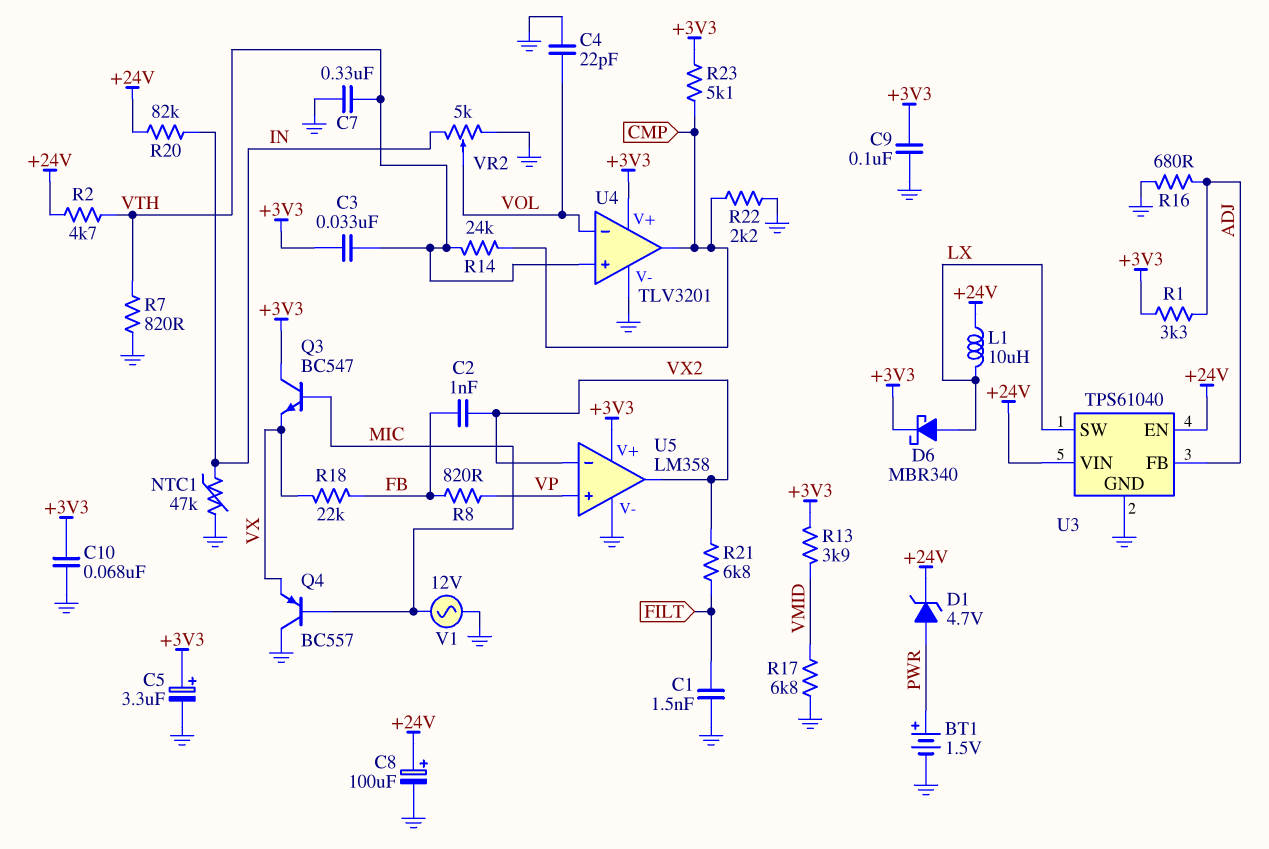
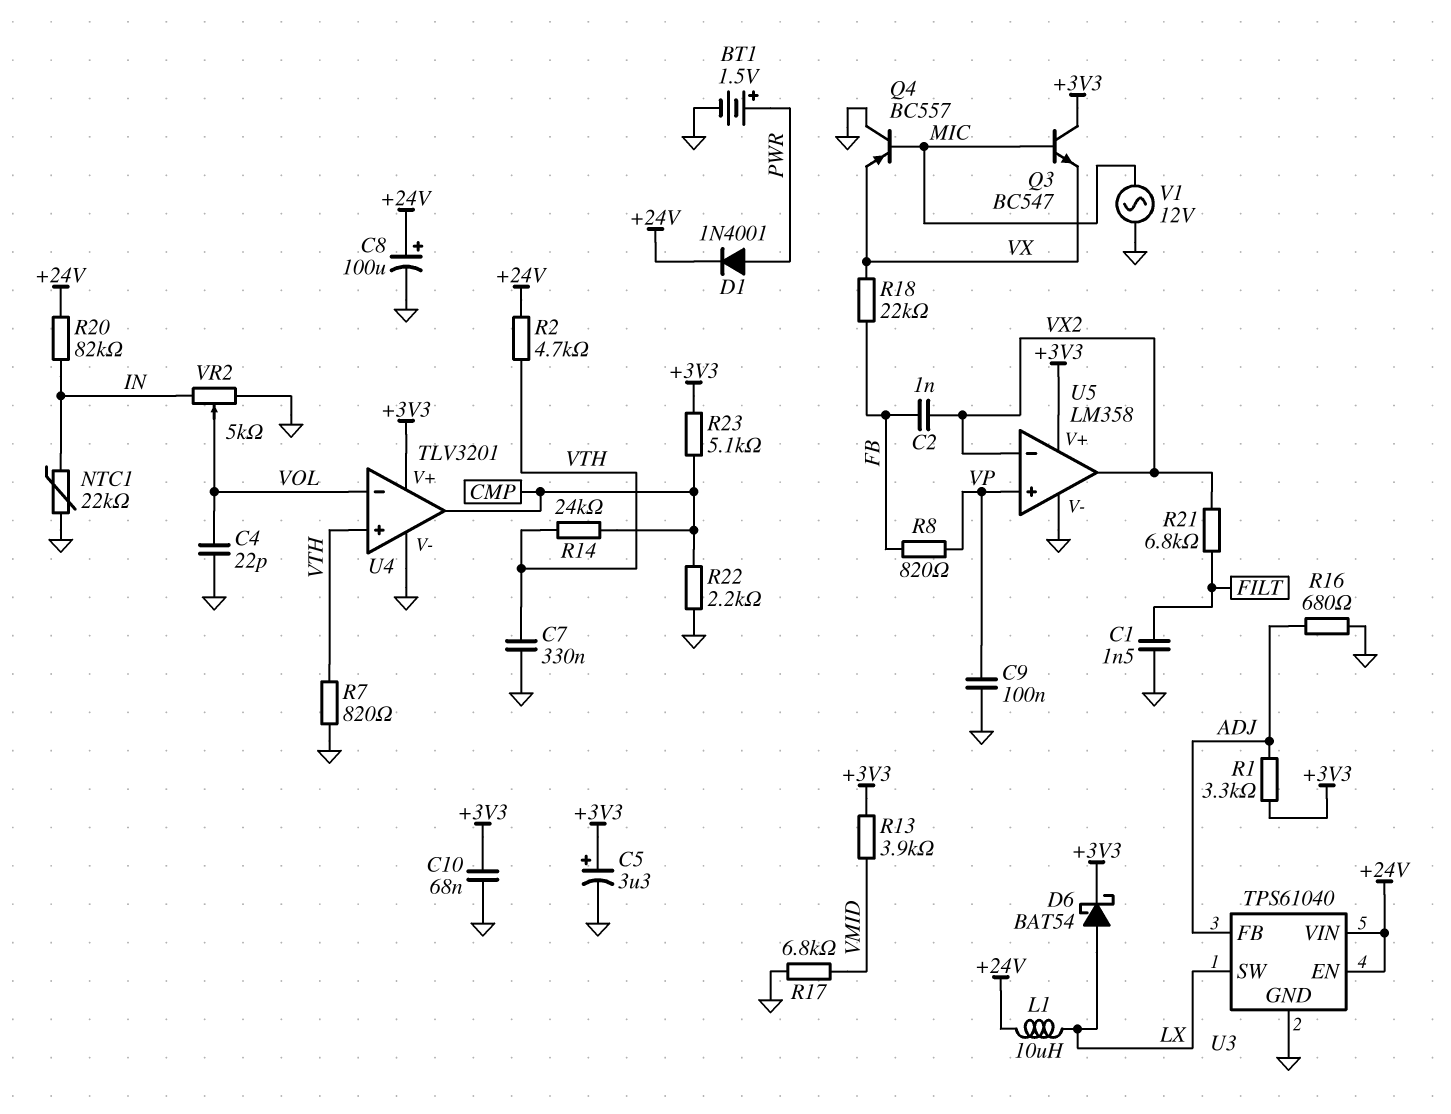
C3: 33nF (+3V3, VTH) -> none
C9: 100nF (+3V3, GND) -> 100nF (GND, VP)
D1: zener 4.7V (A PWR, K +24V) -> diode 1N4001 (A PWR, K +24V)
D6: schottky MBR340 (A LX, K +3V3) -> schottky BAT54 (A LX, K +3V3)
NTC1: 47k (GND, IN) -> 22k (GND, IN)

